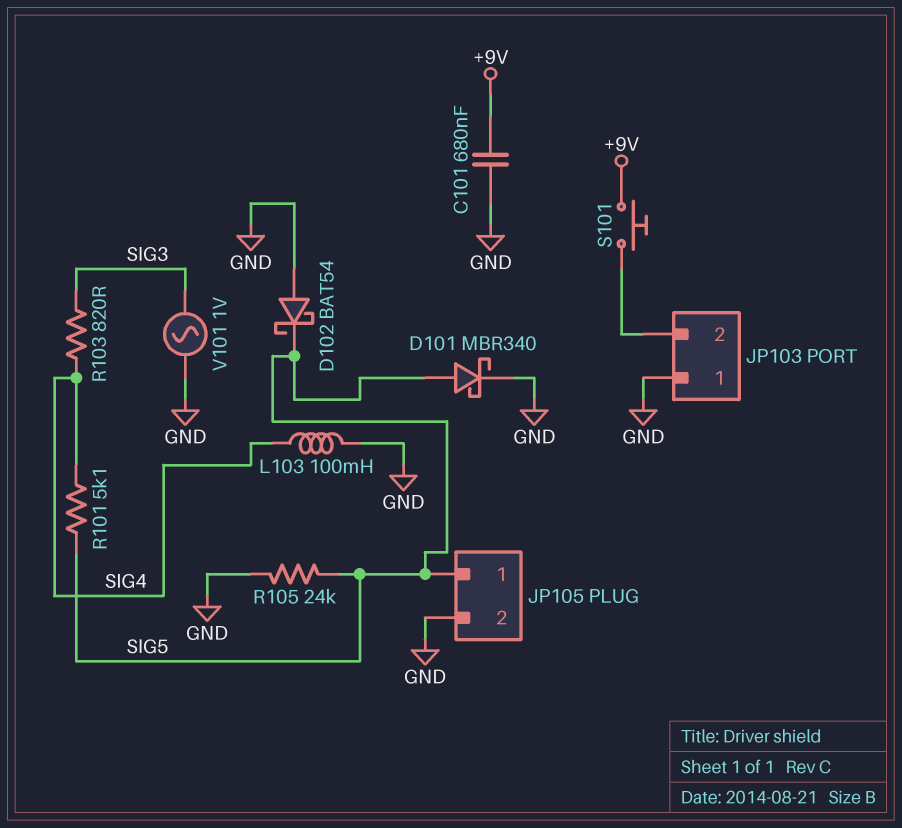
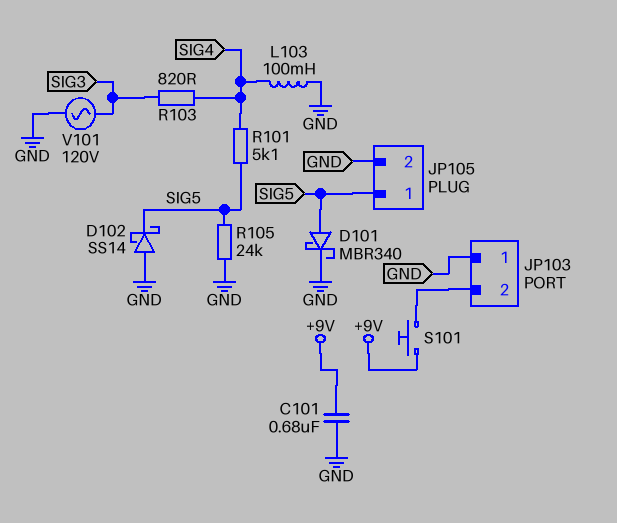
D102: schottky BAT54 (A GND, K SIG5) -> schottky SS14 (A GND, K SIG5)
V101: AC 1V (GND, SIG3) -> AC 120V (GND, SIG3)

